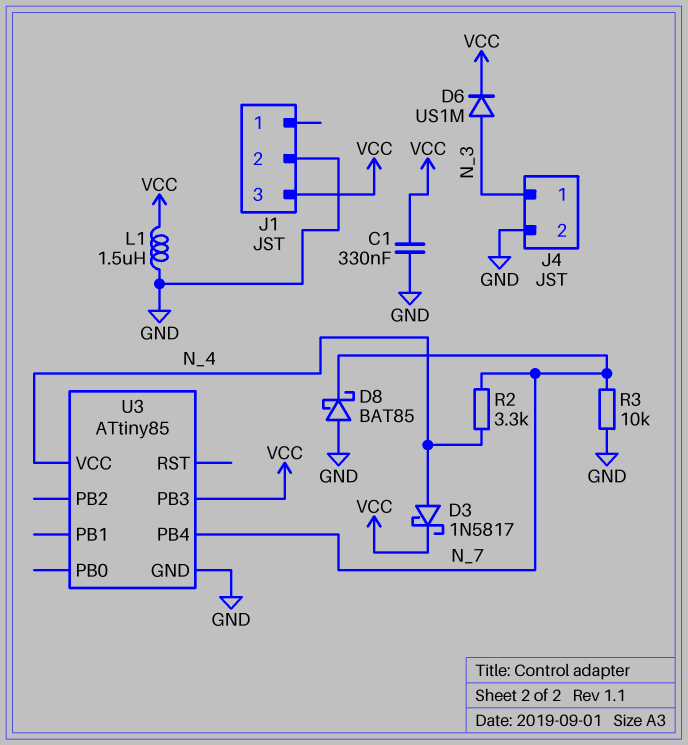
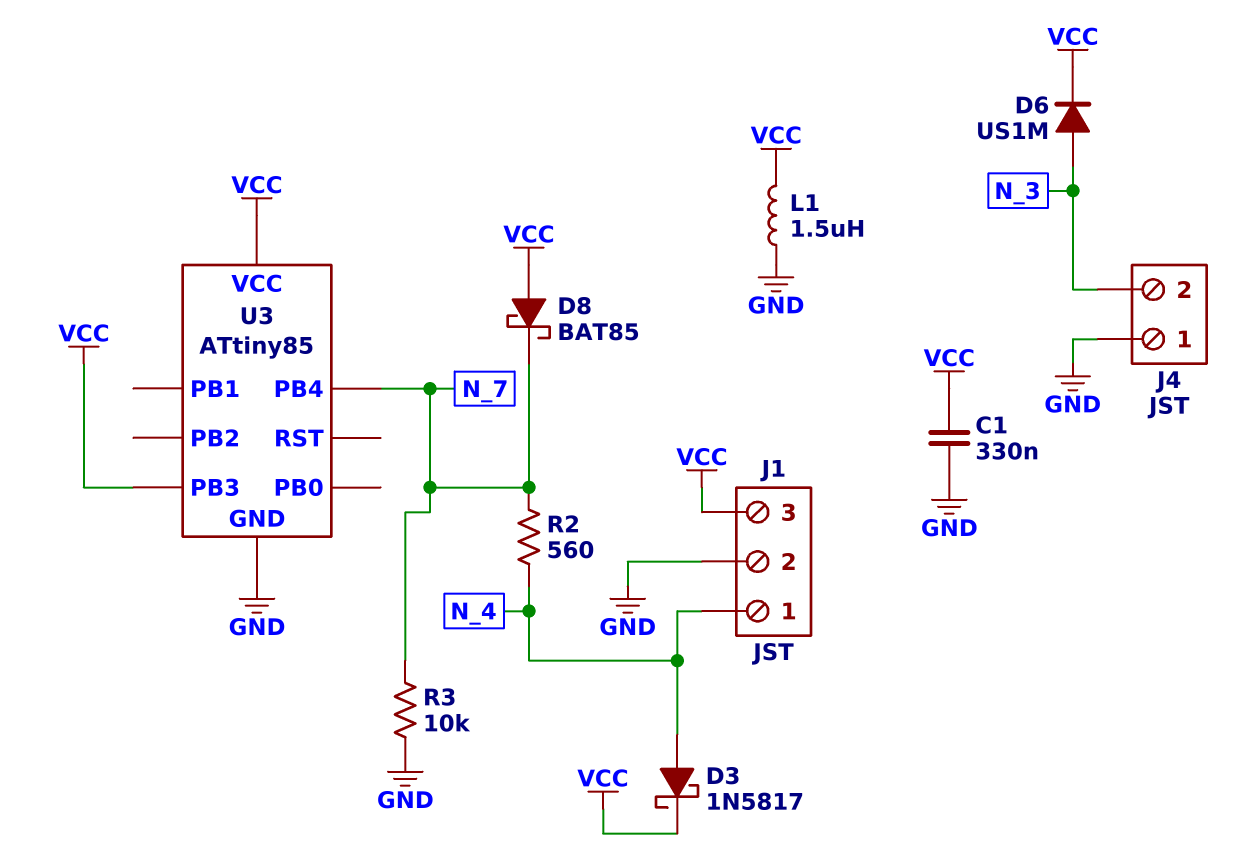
D8: schottky BAT85 (A GND, K N_7) -> schottky BAT85 (A VCC, K N_7)
J1 pin 1: none -> N_4
J4 pin 1: N_3 -> GND
J4 pin 2: GND -> N_3
R2: 3.3k (N_4, N_7) -> 560 (N_4, N_7)
U3 pin VCC: N_4 -> VCC

